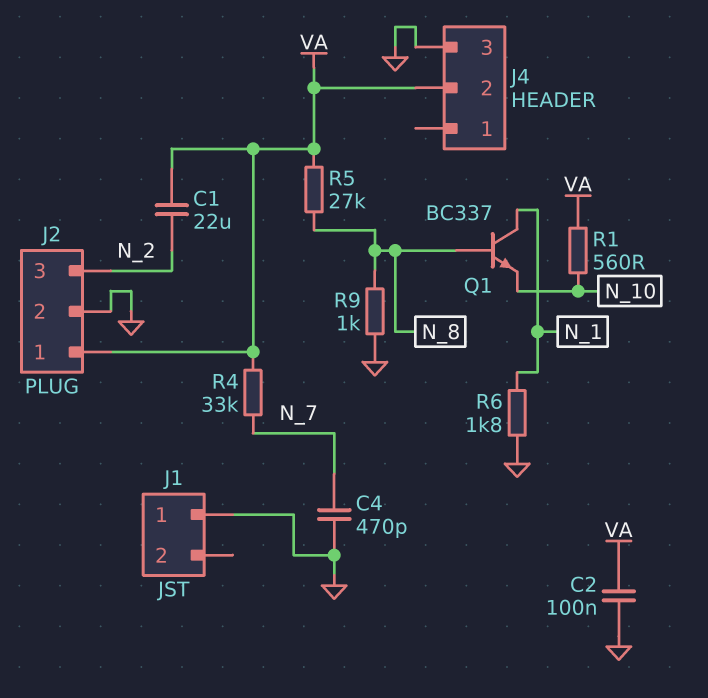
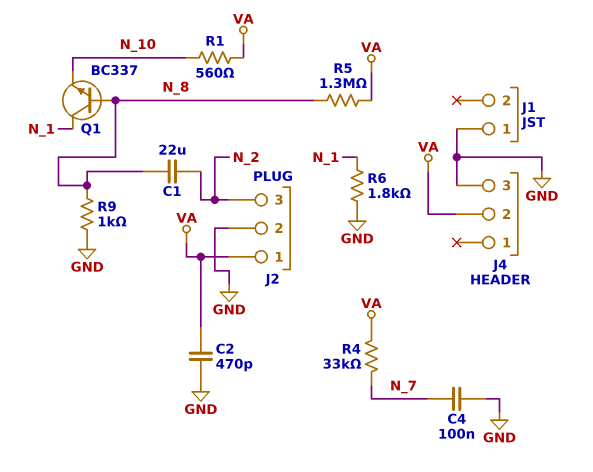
C1: 22uF (N_2, VA) -> 22uF (N_2, N_8)
C2: 100nF (GND, VA) -> 470pF (GND, VA)
C4: 470pF (GND, N_7) -> 100nF (GND, N_7)
R5: 27k (N_8, VA) -> 1.3M (N_8, VA)

